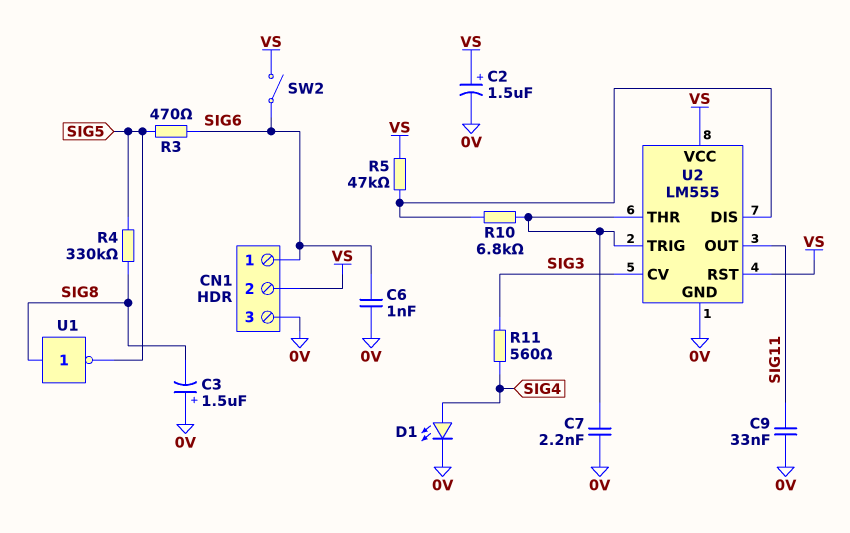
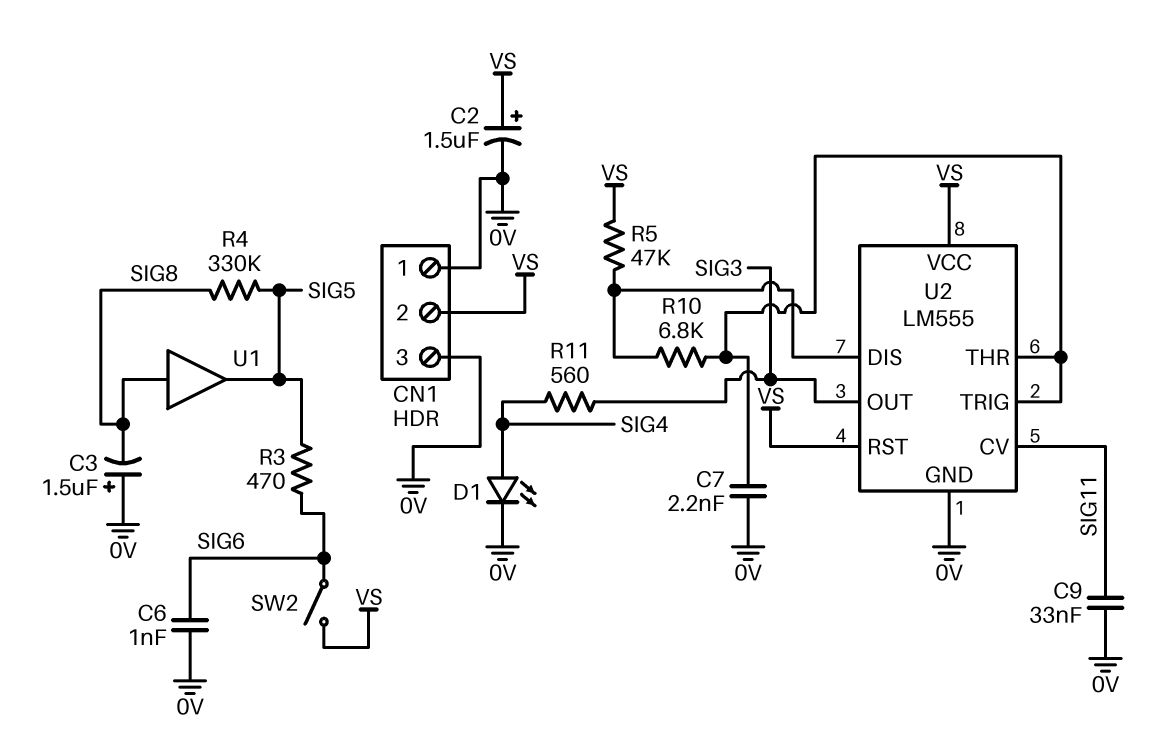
CN1 pin 1: SIG6 -> 0V
U1: NOT (in SIG8, out SIG5) -> buffer (in SIG8, out SIG5)
U2 pin CV: SIG3 -> SIG11
U2 pin OUT: SIG11 -> SIG3

